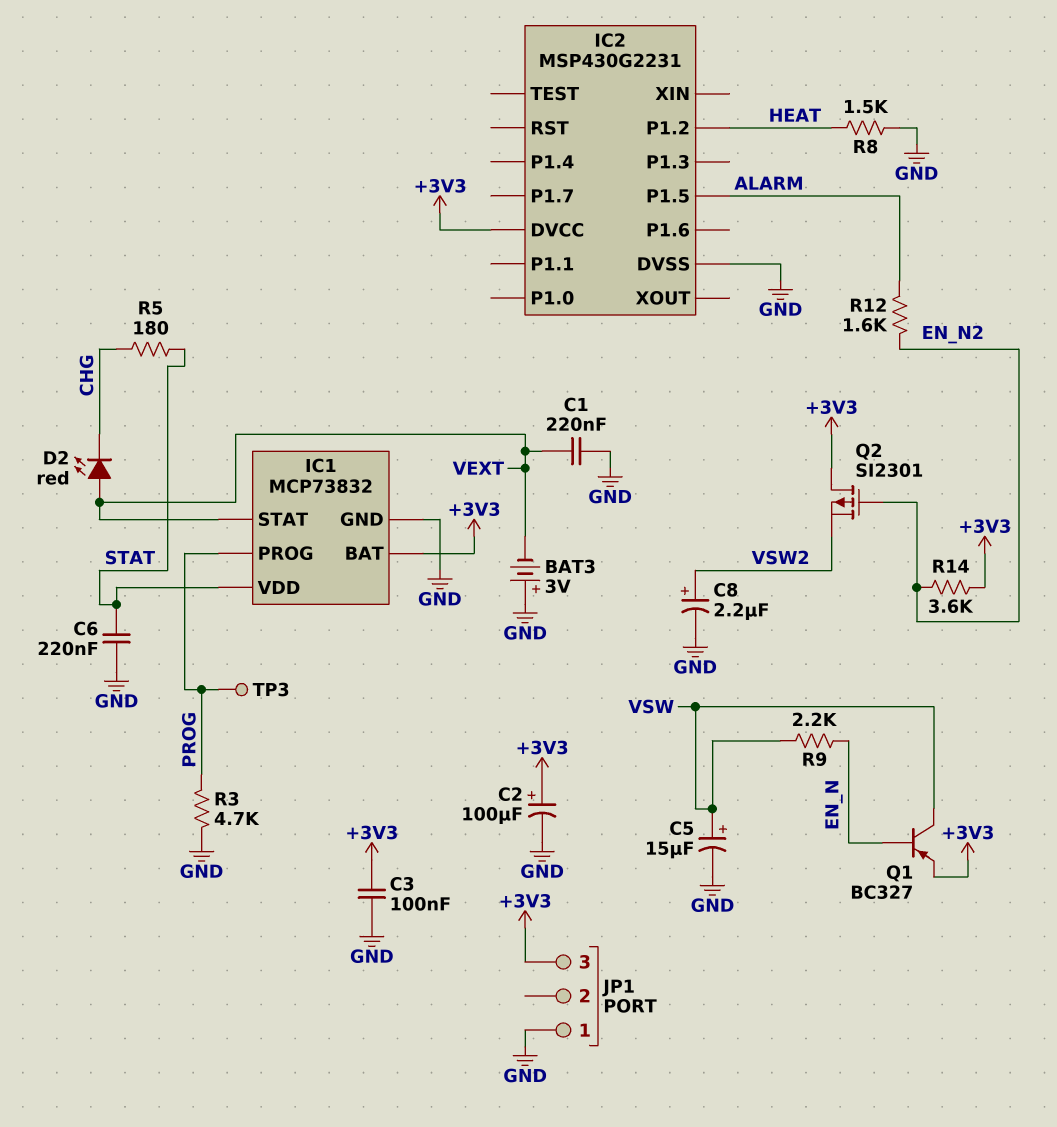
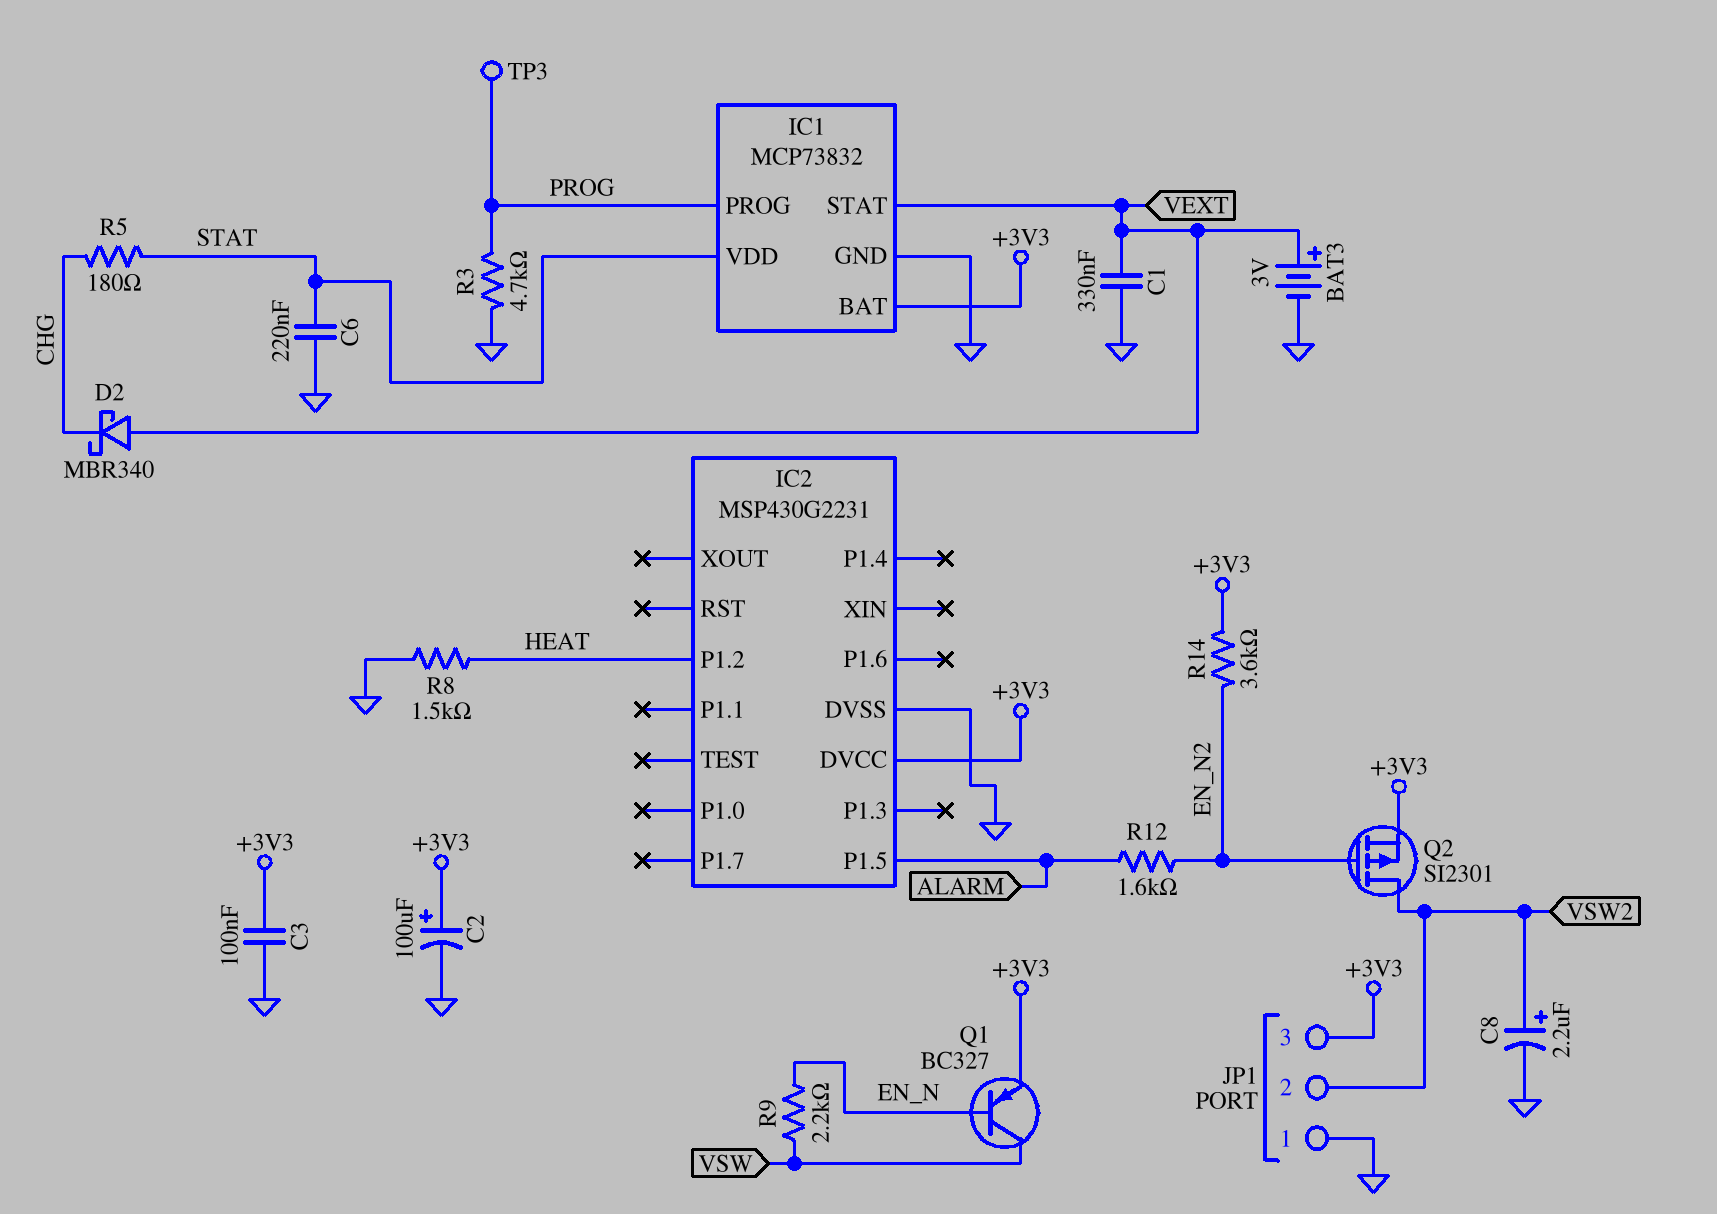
BAT3: 3V (plus GND, minus VEXT) -> 3V (plus VEXT, minus GND)
C1: 220nF (GND, VEXT) -> 330nF (GND, VEXT)
C5: 15uF (plus VSW, minus GND) -> none
D2: LED red (A VEXT, K CHG) -> schottky MBR340 (A VEXT, K CHG)
JP1 pin 2: none -> VSW2
Q2: PMOS SI2301 (G EN_N2, D +3V3, S VSW2) -> PMOS SI2301 (G EN_N2, D VSW2, S +3V3)

